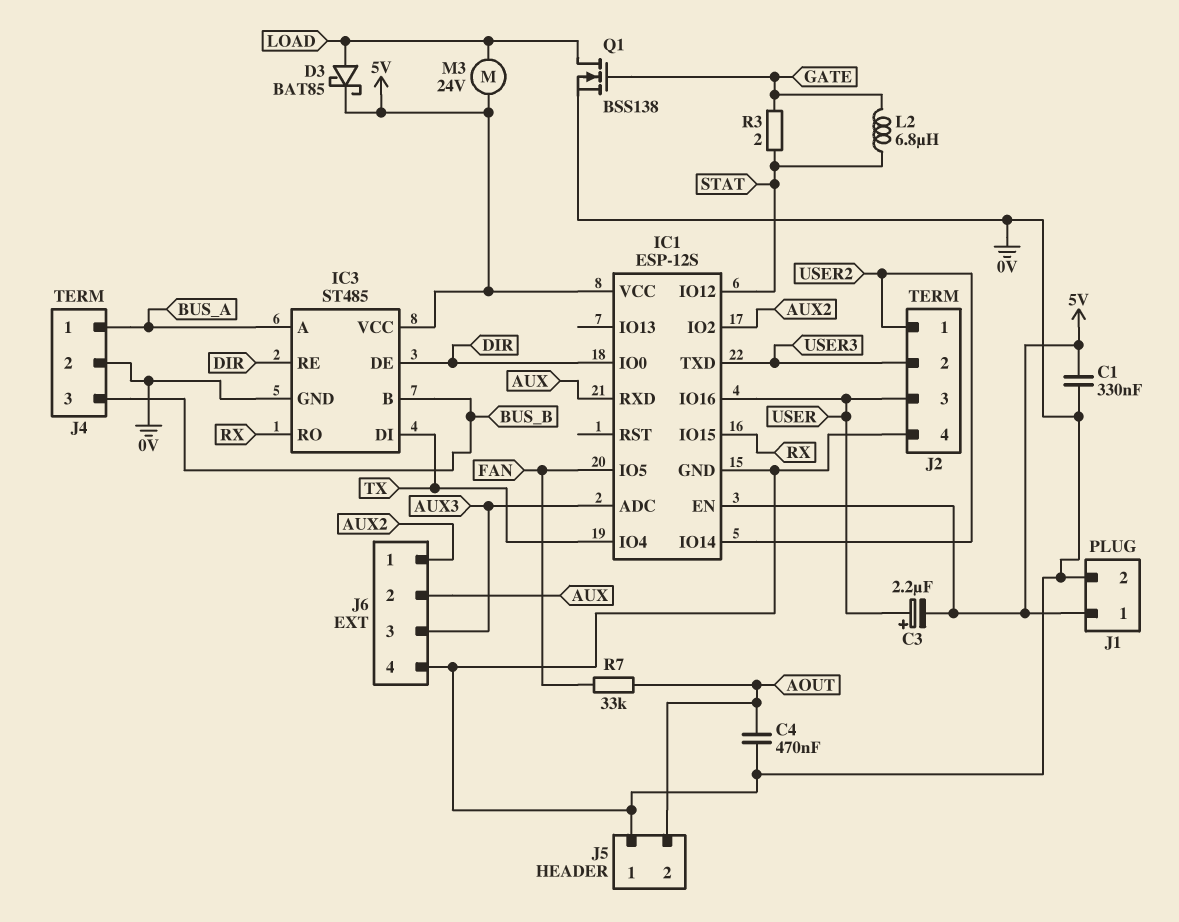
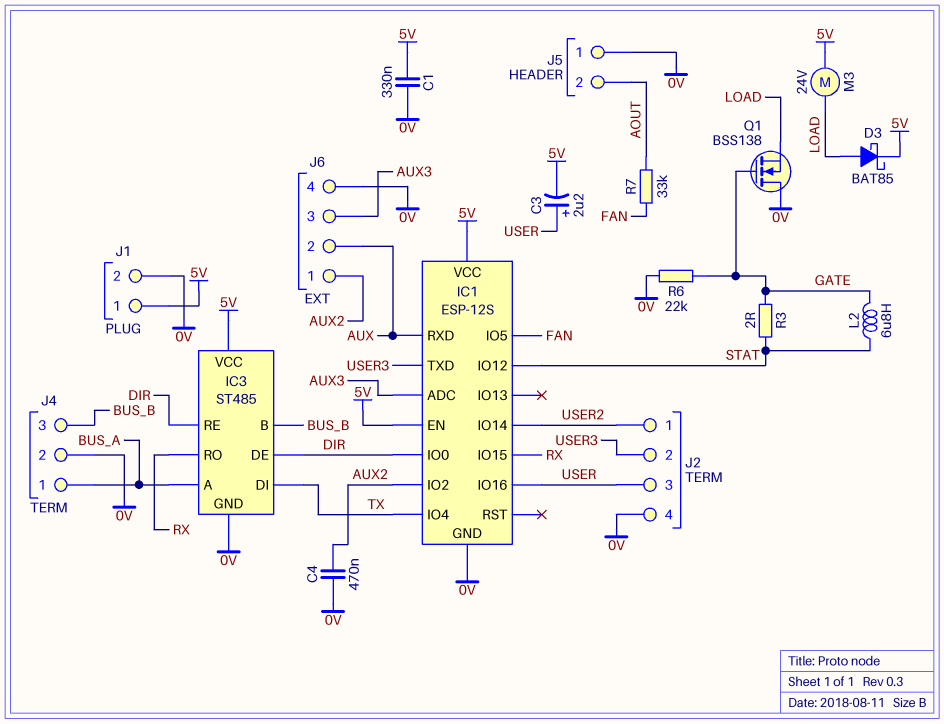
C4: 470nF (0V, AOUT) -> 470nF (0V, AUX2)
Q1: NMOS BSS138 (G GATE, D LOAD, S 0V) -> NMOS BSS138 (G GATE, D 0V, S LOAD)
R6: none -> 22k (0V, GATE)

